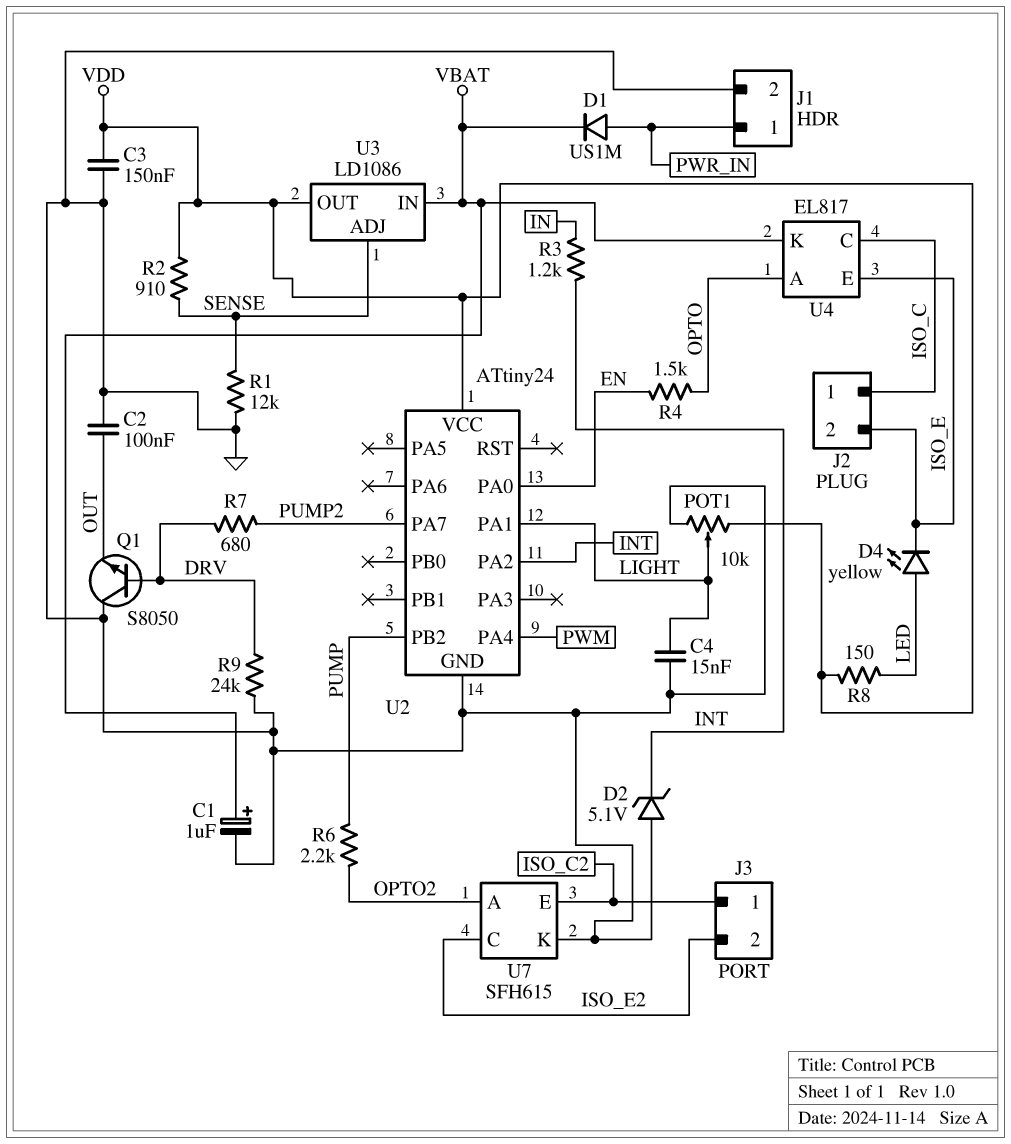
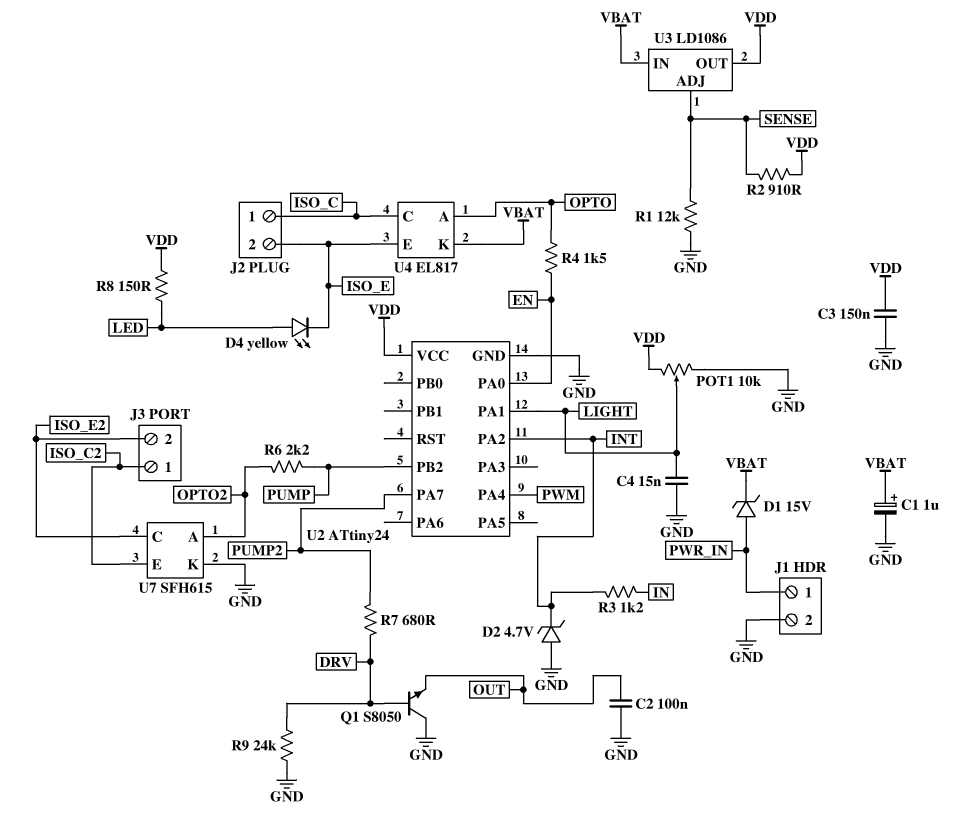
D1: diode US1M (A PWR_IN, K VBAT) -> zener 15V (A PWR_IN, K VBAT)
D2: zener 5.1V (A GND, K INT) -> zener 4.7V (A GND, K INT)

